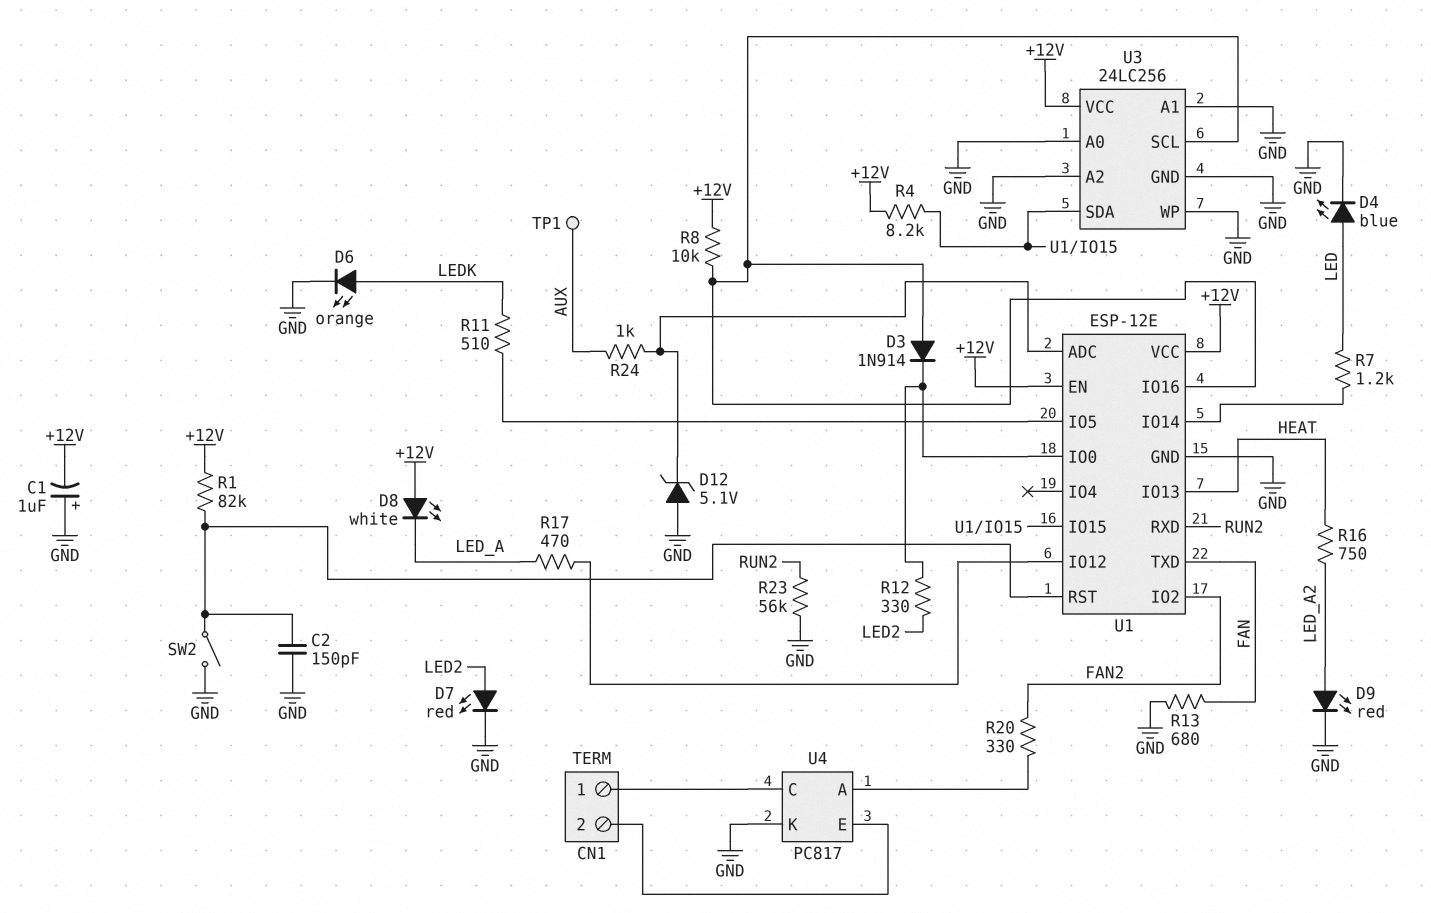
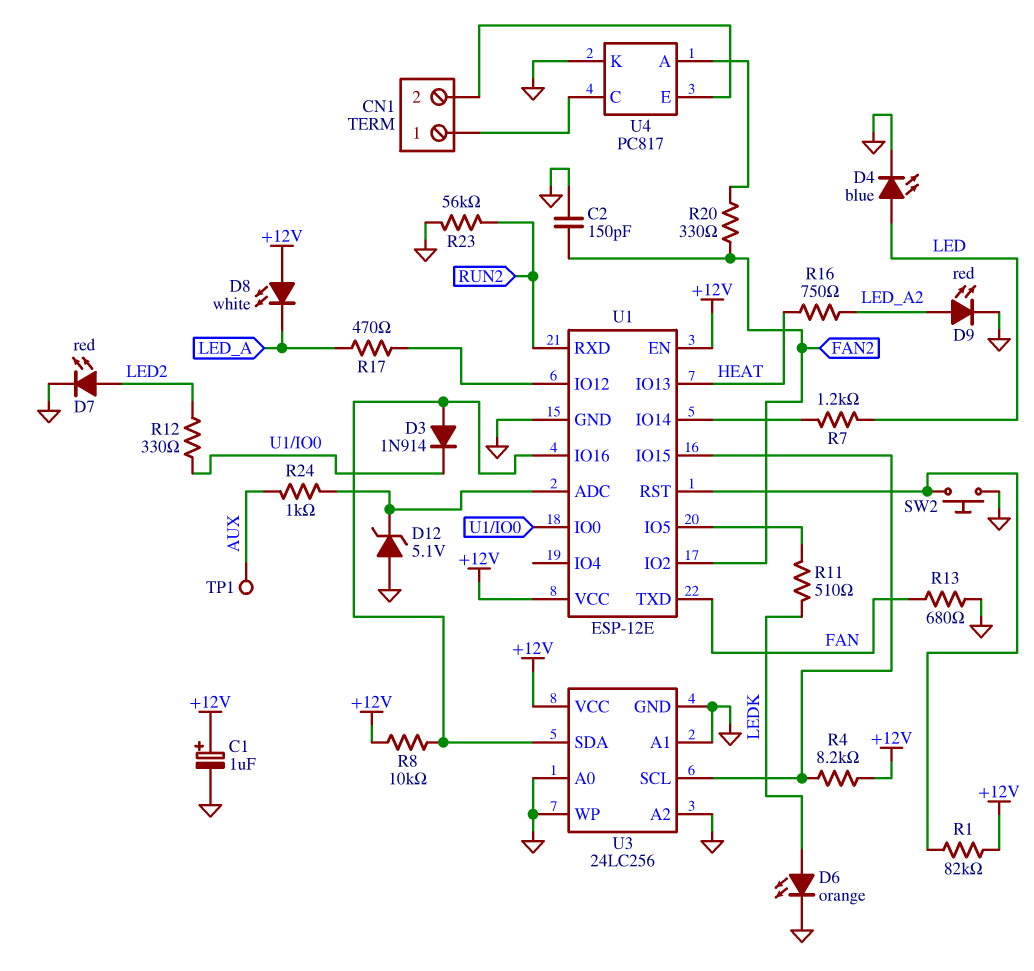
C1: 1uF (plus GND, minus +12V) -> 1uF (plus +12V, minus GND)
C2: 150pF (GND, U1/RST) -> 150pF (FAN2, GND)
SW2: switch (GND, U1/RST) -> button (GND, U1/RST)
U3 pin SCL: U1/IO16 -> U1/IO15
U3 pin SDA: U1/IO15 -> U1/IO16

